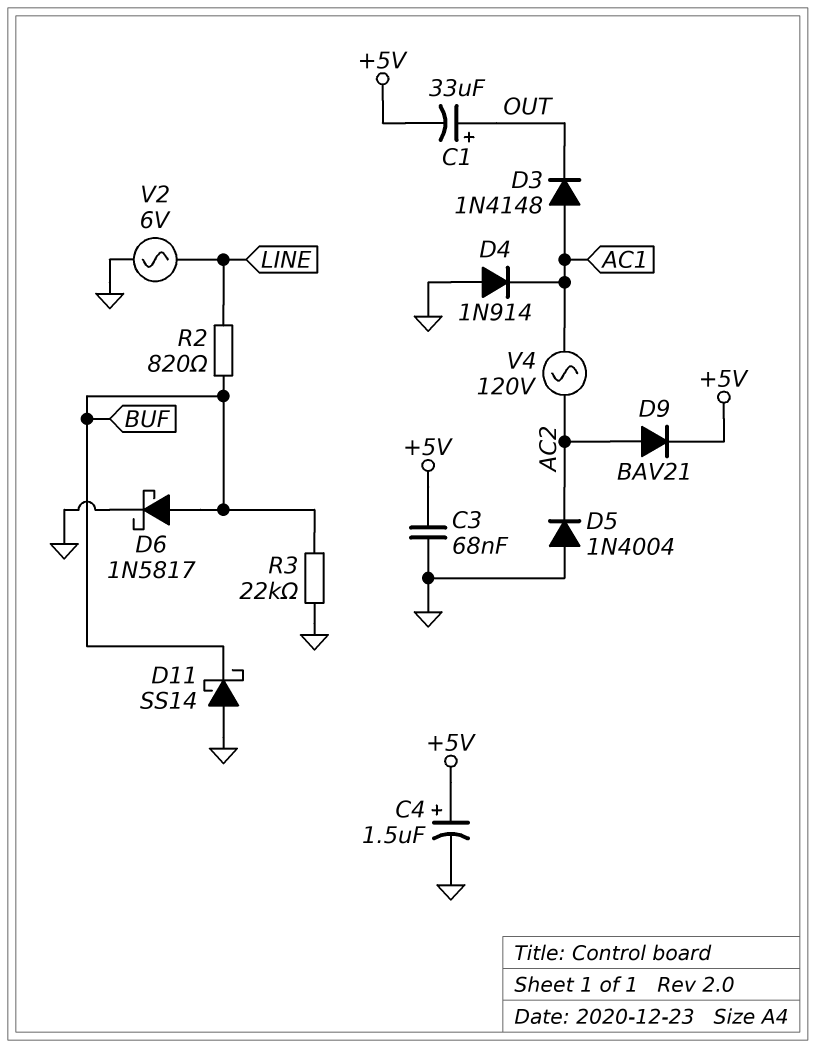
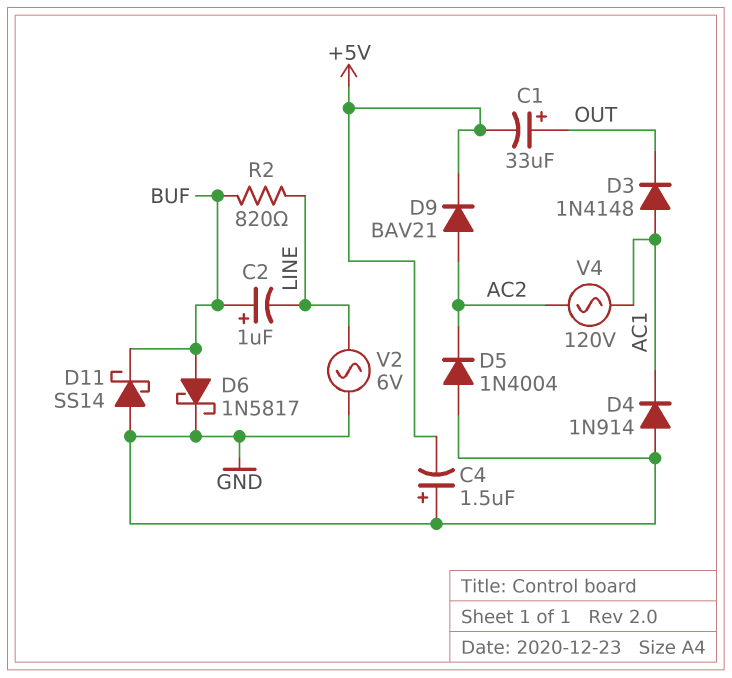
C2: none -> 1uF (plus BUF, minus LINE)
C3: 68nF (+5V, GND) -> none
C4: 1.5uF (plus +5V, minus GND) -> 1.5uF (plus GND, minus +5V)
R3: 22k (BUF, GND) -> none

